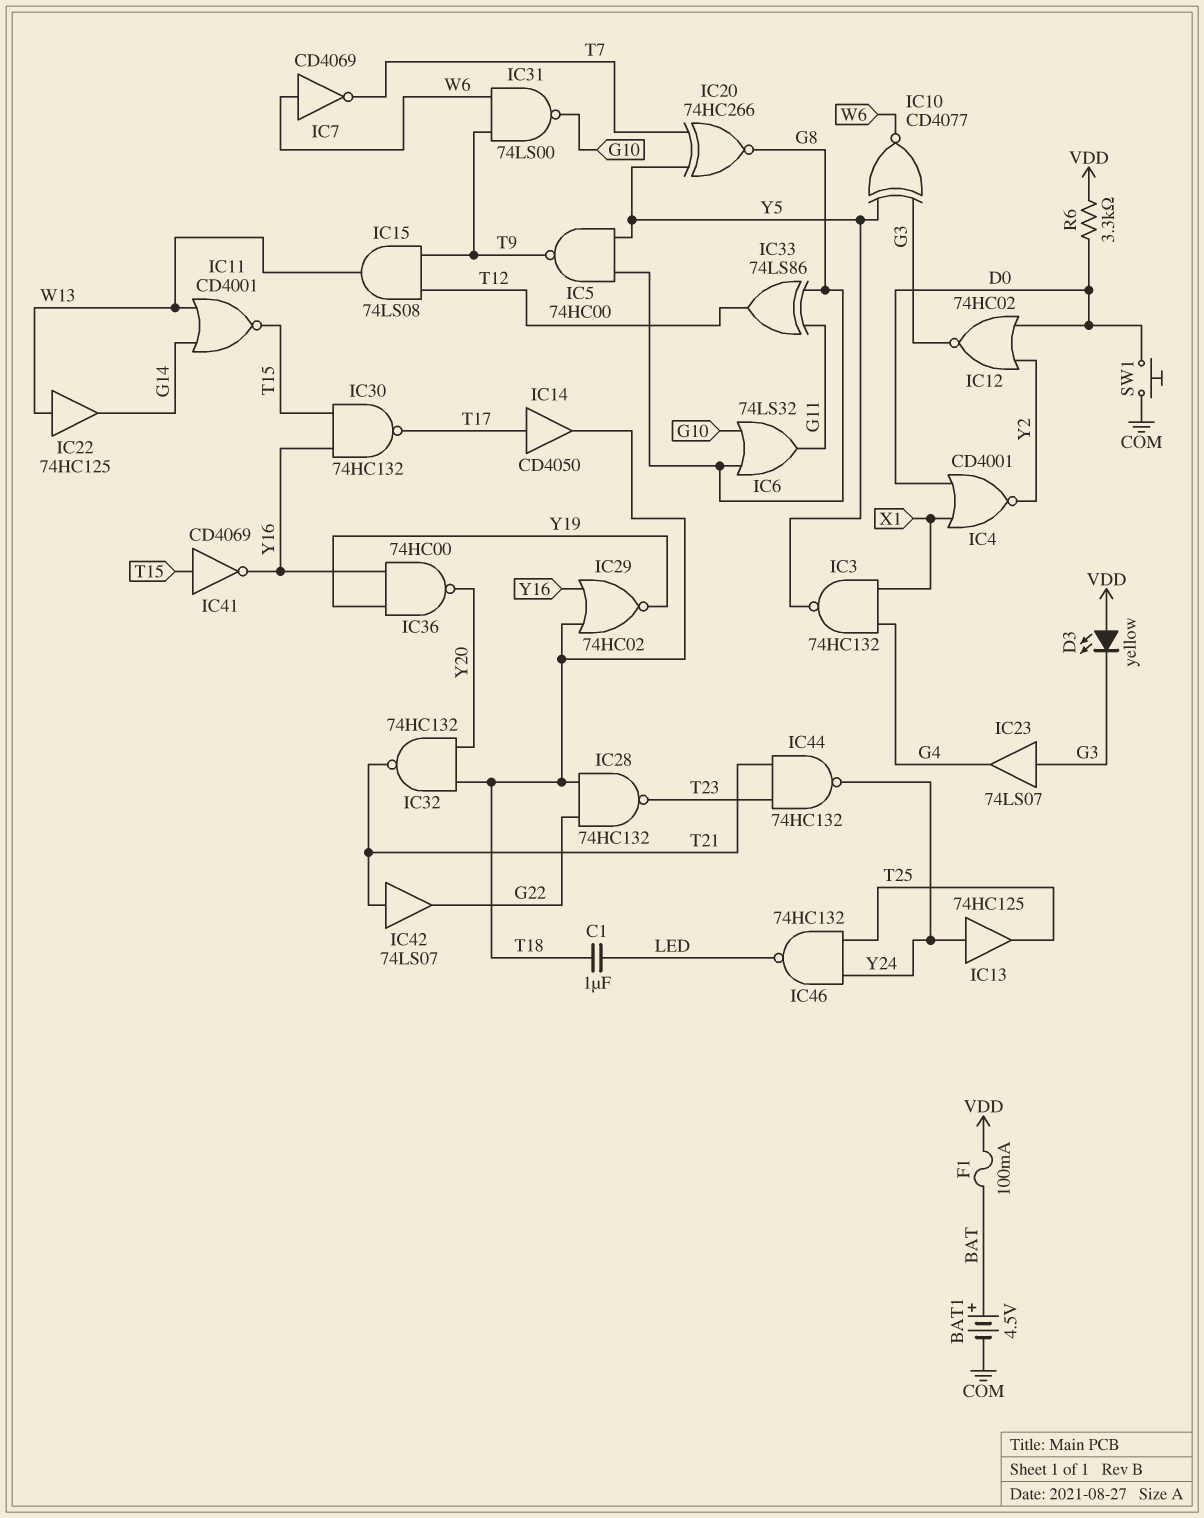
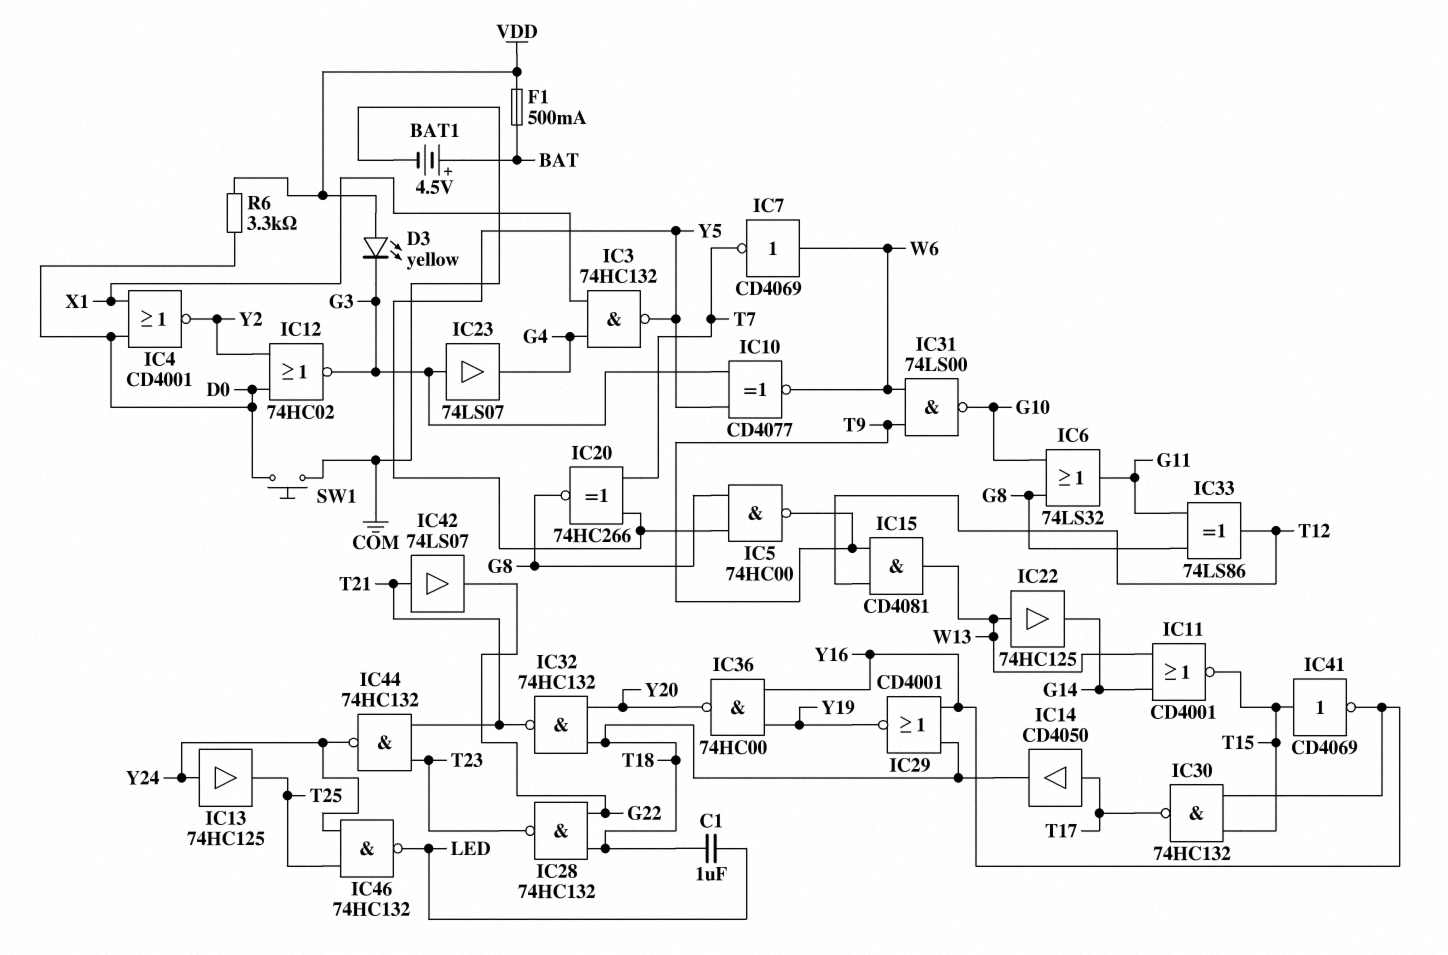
F1: 100mA (BAT, VDD) -> 500mA (BAT, VDD)
IC15: AND 74LS08 (in T9, in T12, out W13) -> AND CD4081 (in T9, in T12, out W13)
IC29: NOR 74HC02 (in T18, in Y16, out Y19) -> NOR CD4001 (in T18, in Y16, out Y19)

